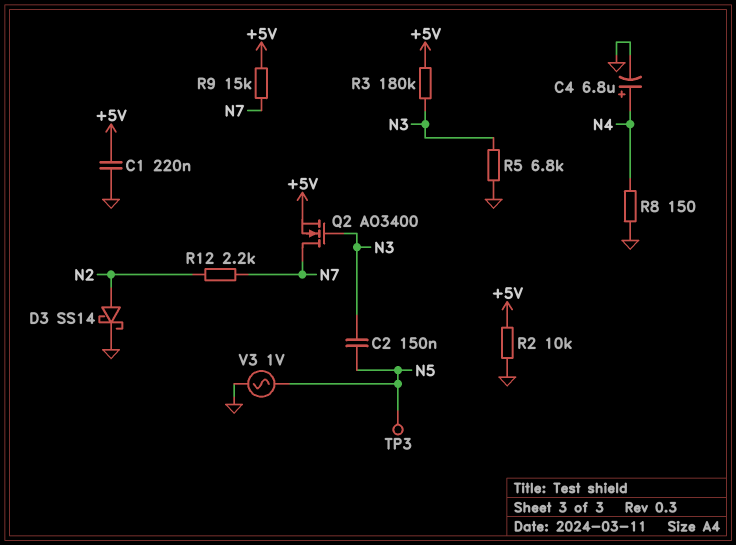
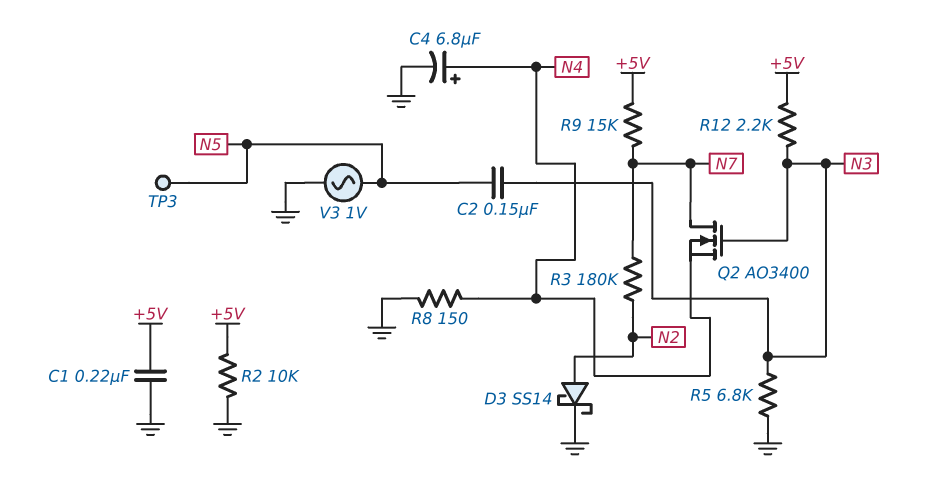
Q2: NMOS AO3400 (G N3, D N7, S +5V) -> NMOS AO3400 (G N3, D N7, S N4)
R3: 180k (+5V, N3) -> 180k (N2, N7)
R12: 2.2k (N2, N7) -> 2.2k (+5V, N3)

